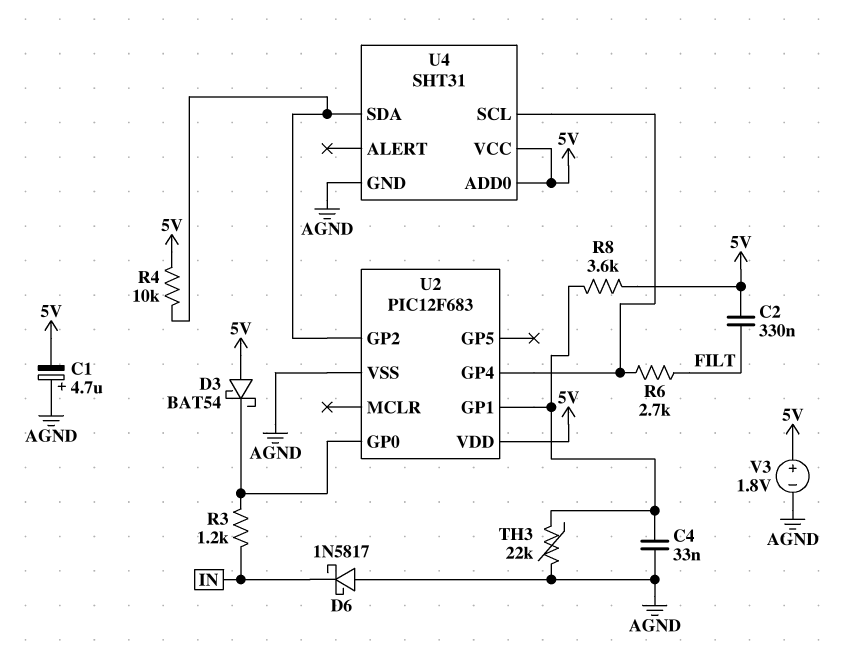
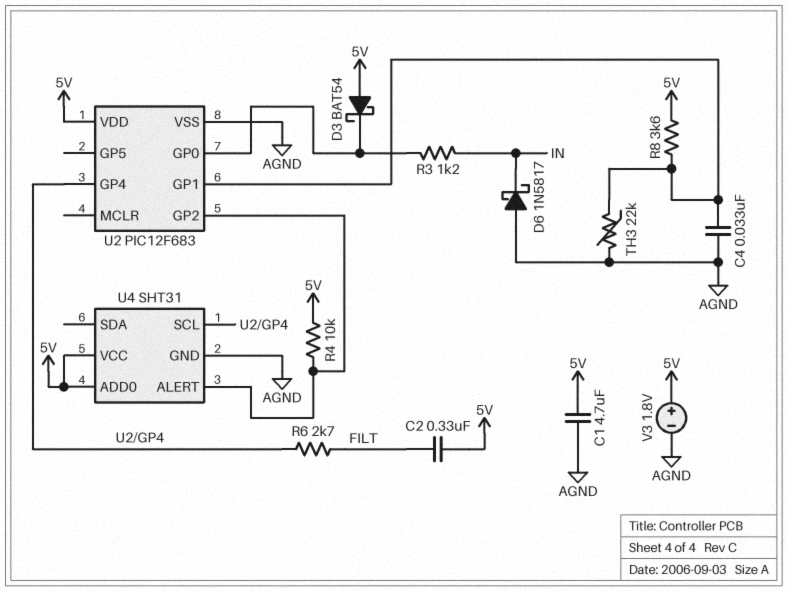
C1: 4.7uF (plus AGND, minus 5V) -> 4.7uF (5V, AGND)
U4 pin ALERT: none -> U2/GP2
U4 pin SDA: U2/GP2 -> none

